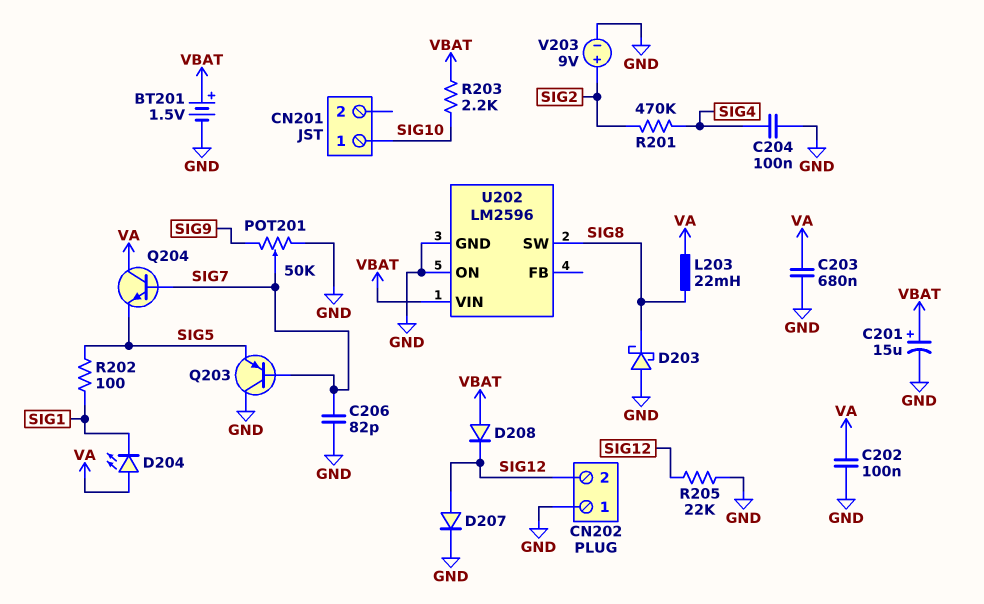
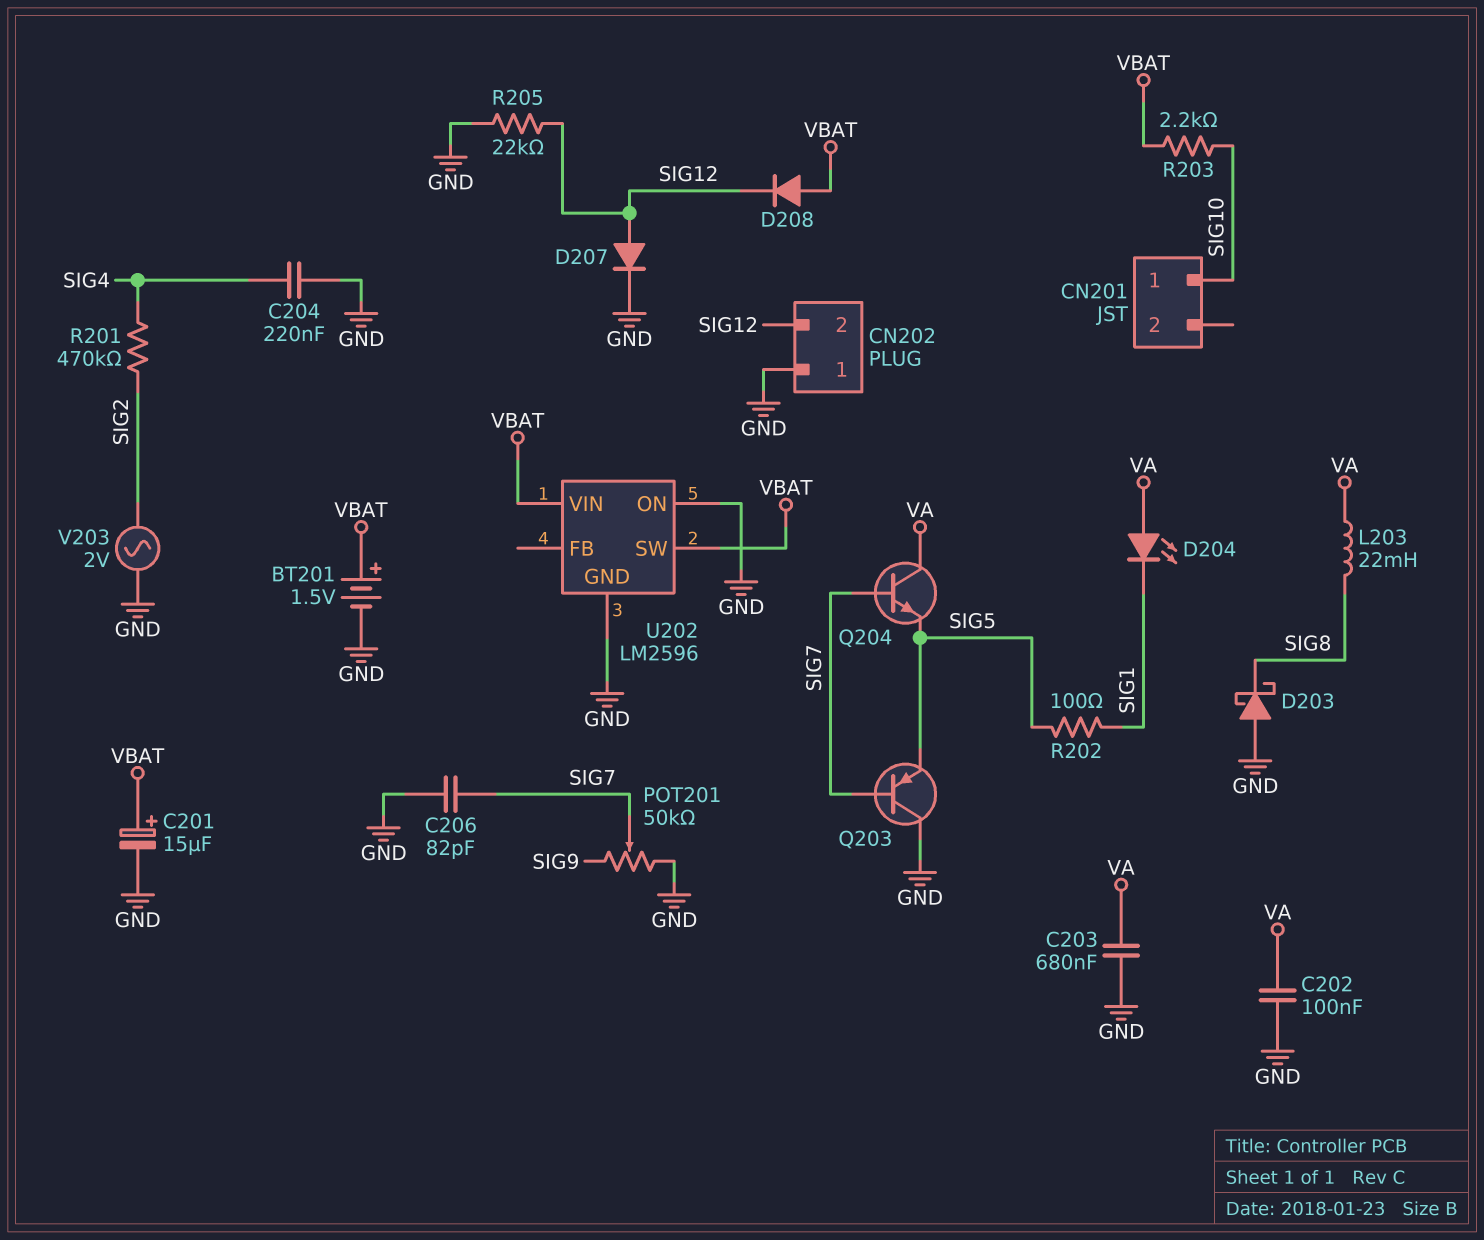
C204: 100nF (GND, SIG4) -> 220nF (GND, SIG4)
U202 pin SW: SIG8 -> VBAT
V203: 9V (plus SIG2, minus GND) -> AC 2V (GND, SIG2)

